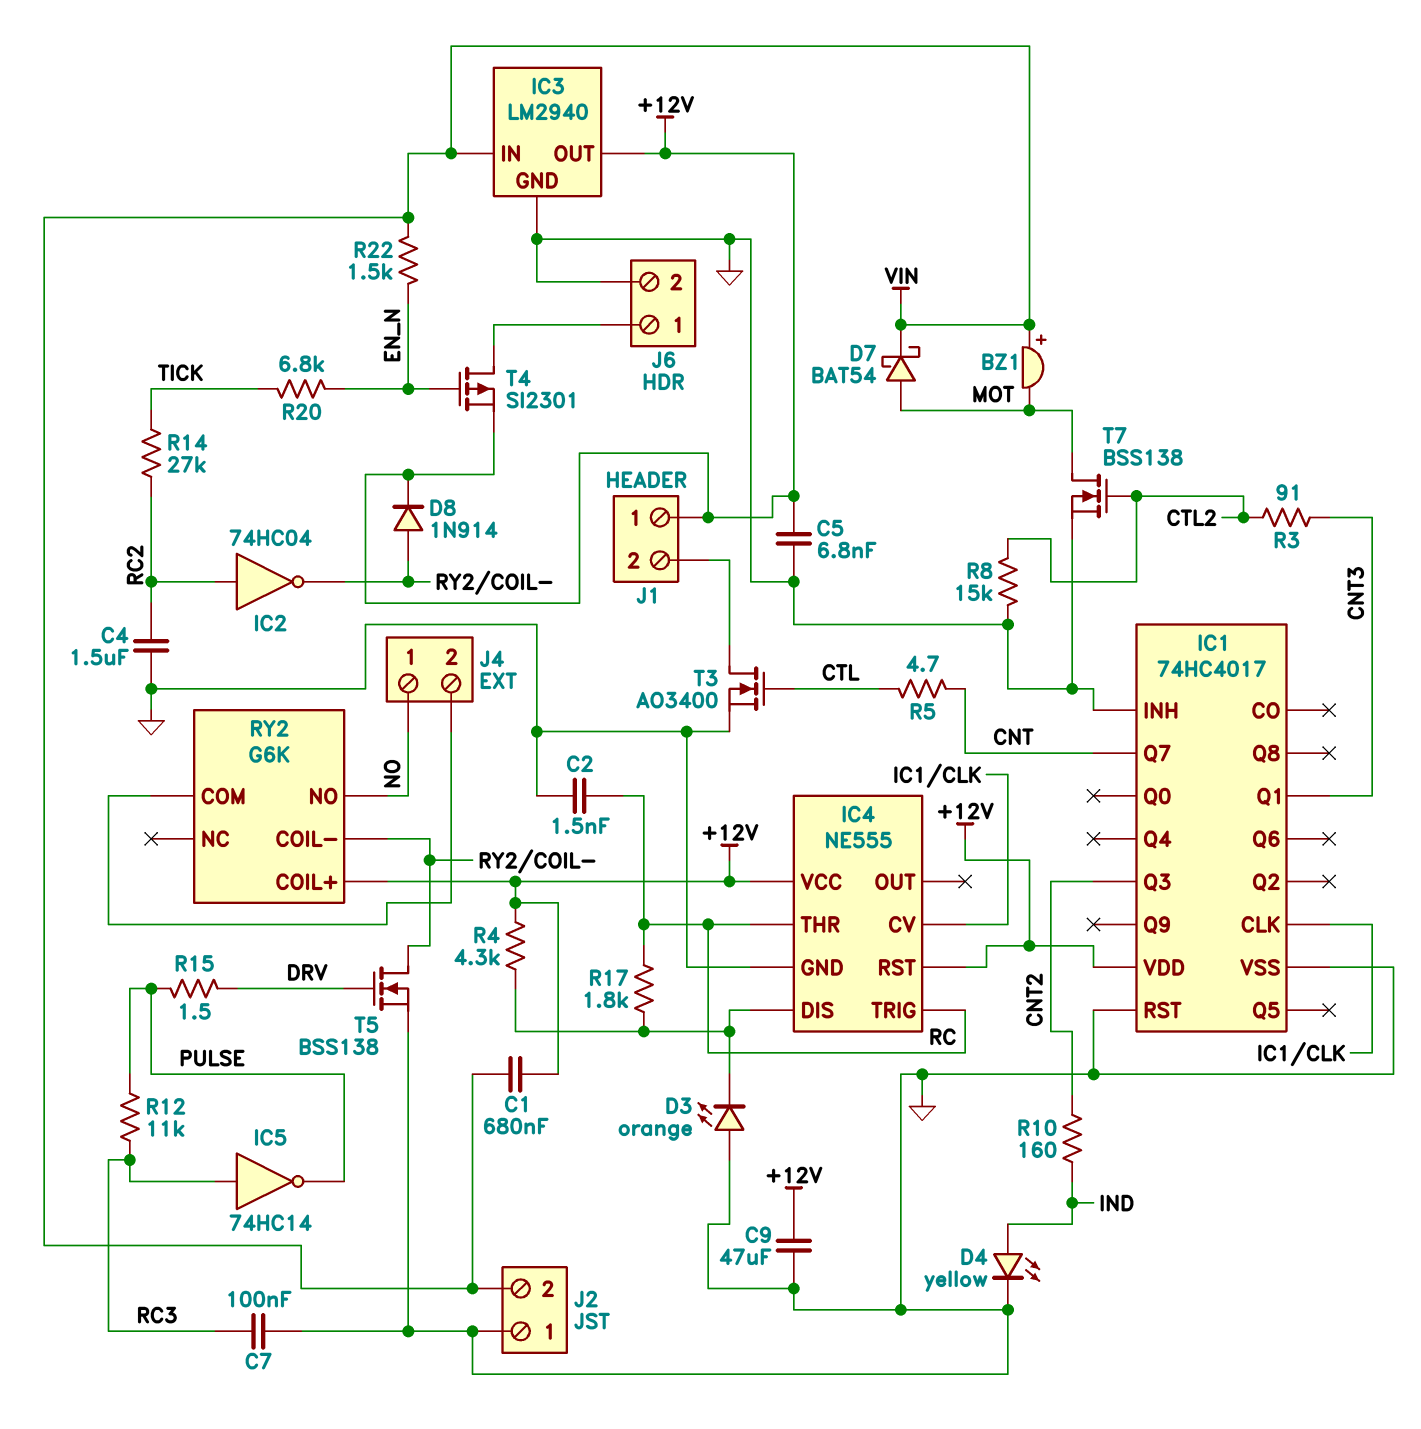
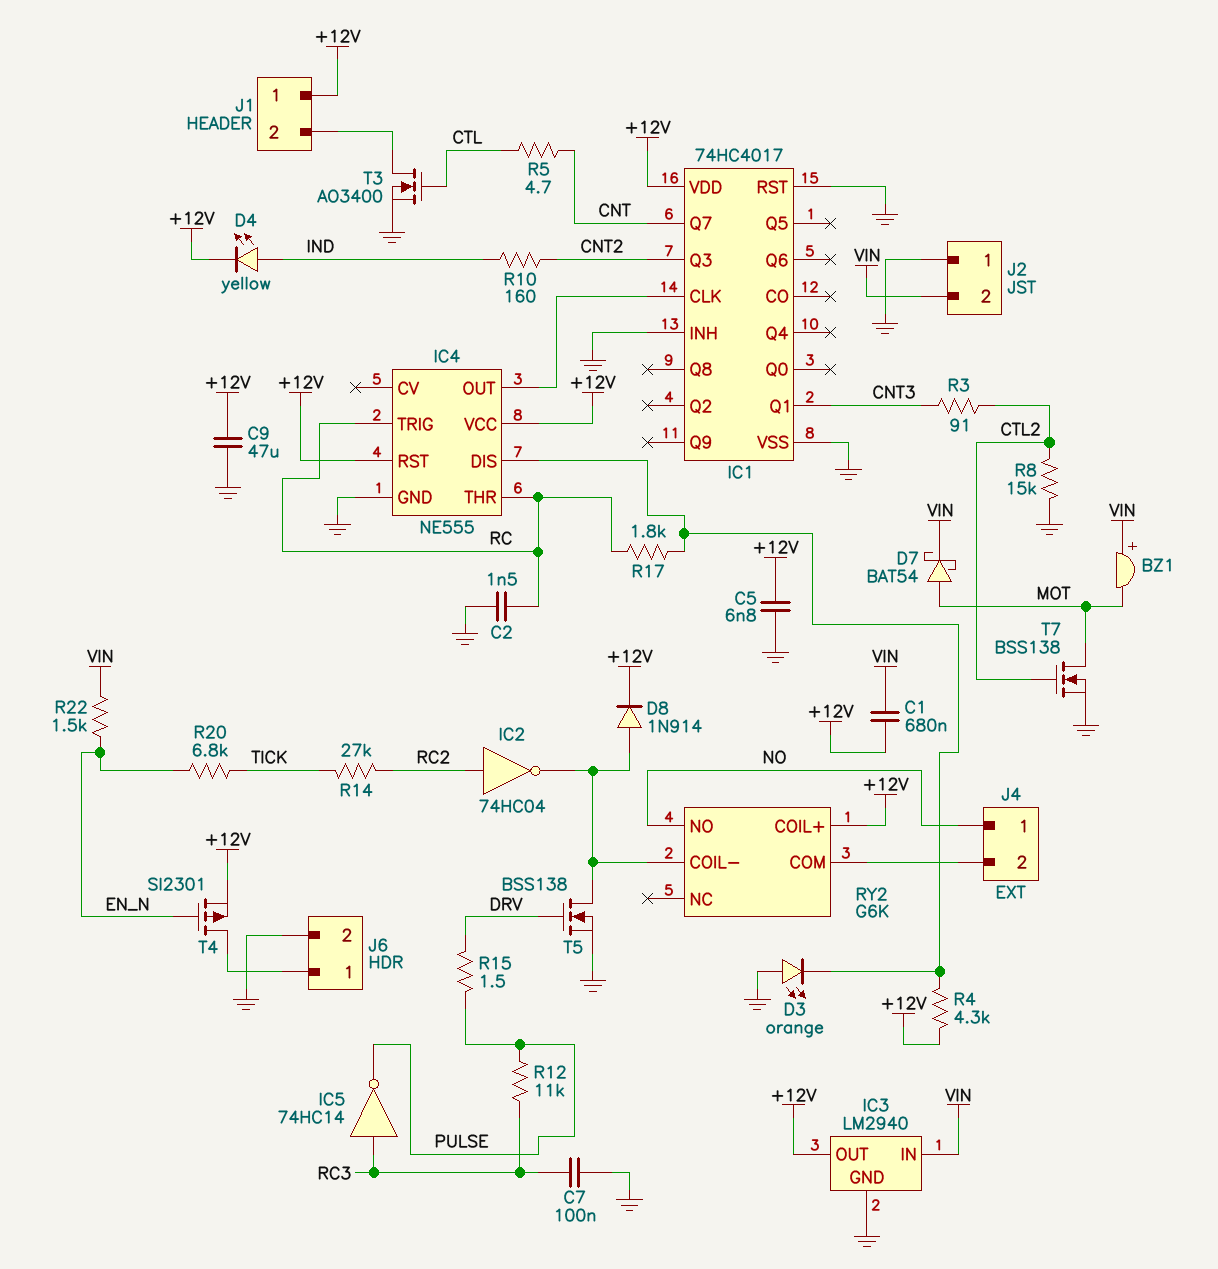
C4: 1.5uF (GND, RC2) -> none
D4: LED yellow (A IND, K GND) -> LED yellow (A IND, K +12V)
IC4 pin CV: IC1/CLK -> none
IC4 pin OUT: none -> IC1/CLK

